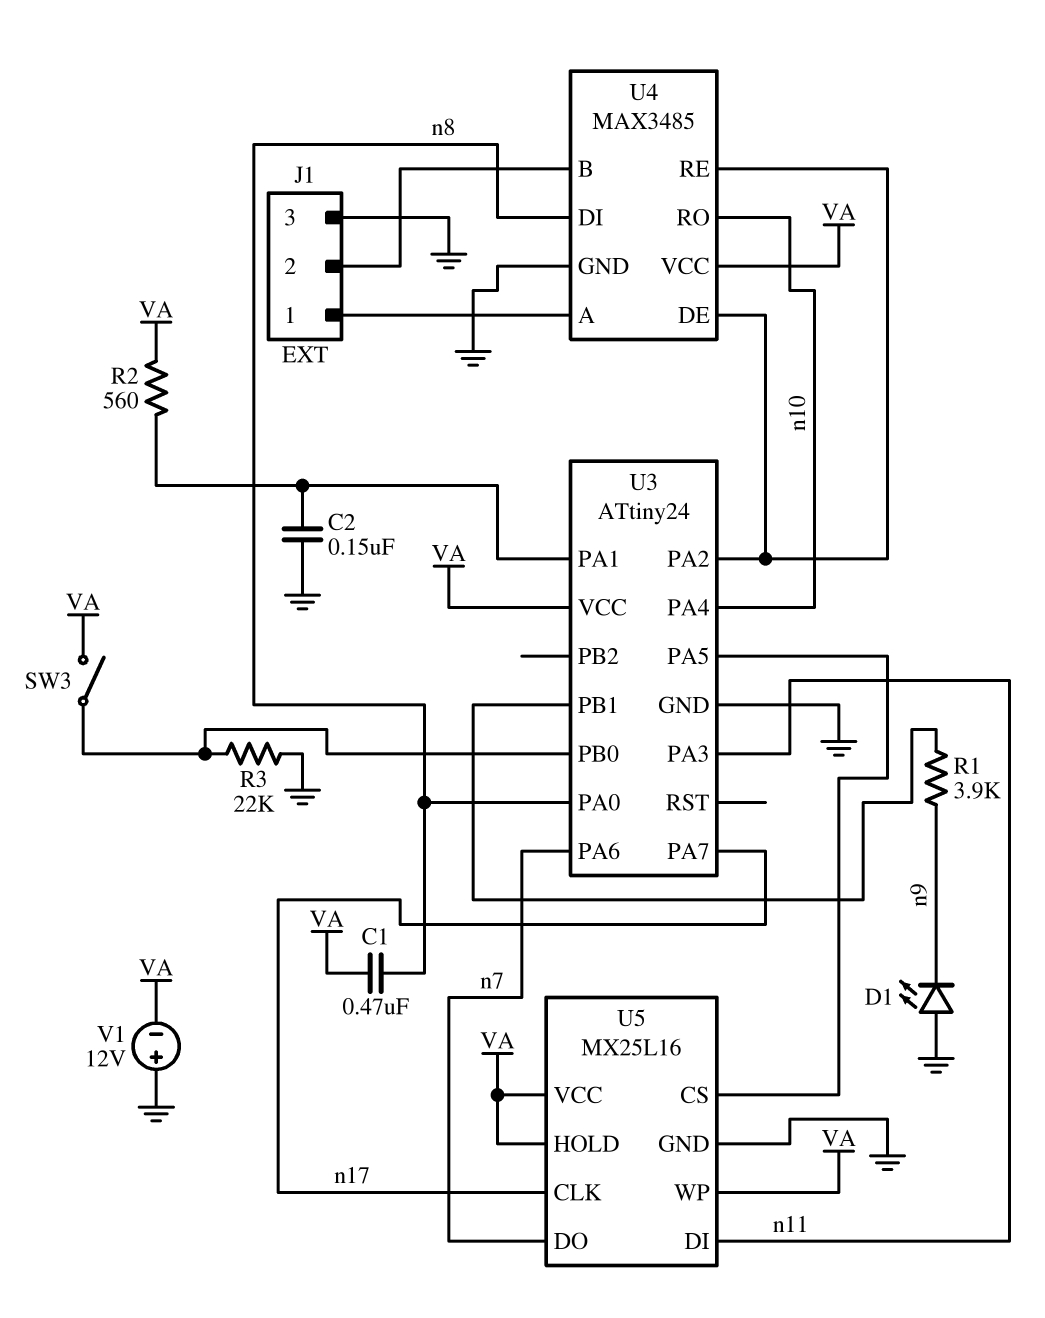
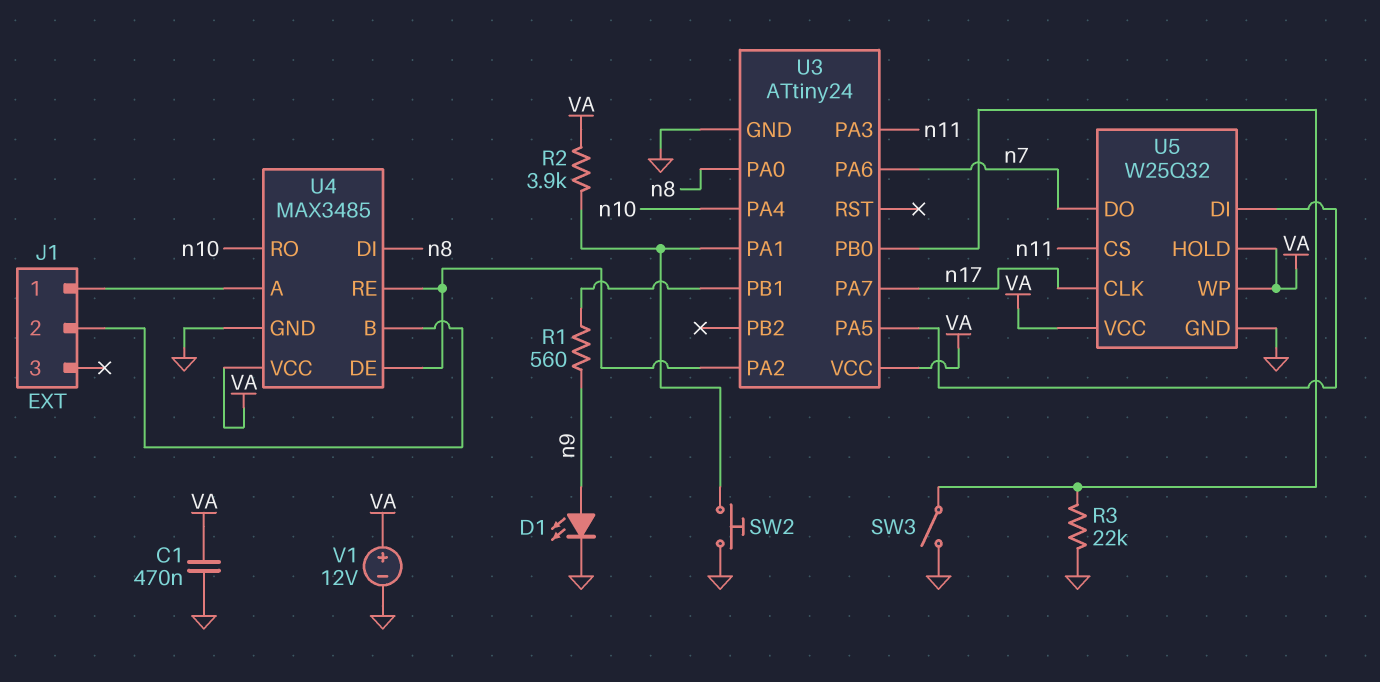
C1: 470nF (VA, n8) -> 470nF (GND, VA)
C2: 150nF (GND, U3/PA1) -> none
D1: LED (A GND, K n9) -> LED (A n9, K GND)
J1 pin 3: GND -> none
R1: 3.9k (U3/PB1, n9) -> 560 (U3/PB1, n9)
R2: 560 (U3/PA1, VA) -> 3.9k (U3/PA1, VA)
SW2: none -> button (GND, U3/PA1)
SW3: switch (U3/PB0, VA) -> switch (GND, U3/PB0)
U5: MX25L16 -> W25Q32
U5 pin CS: U3/PA5 -> n11
U5 pin DI: n11 -> U3/PA5
V1: 12V (plus GND, minus VA) -> 12V (plus VA, minus GND)

